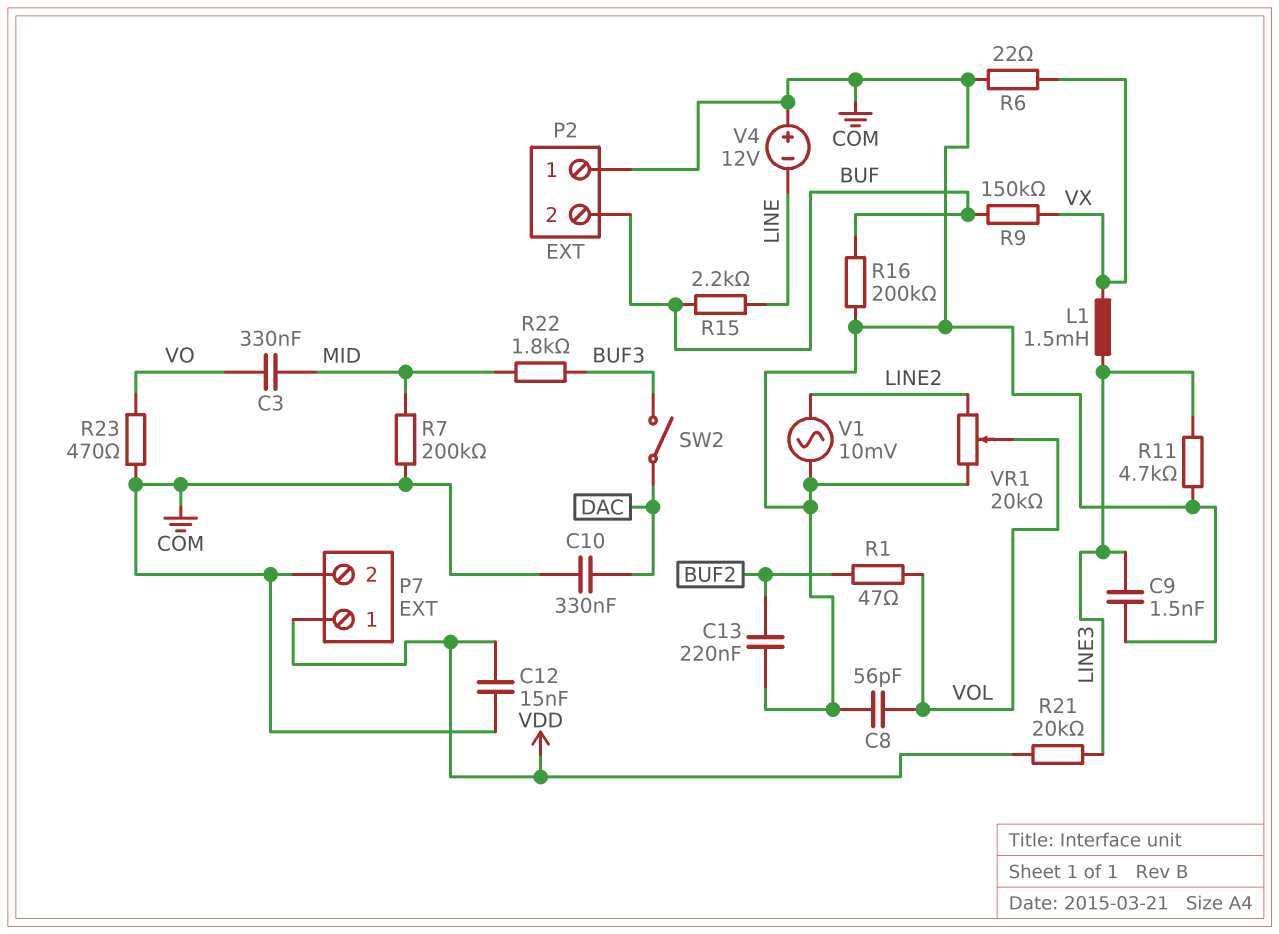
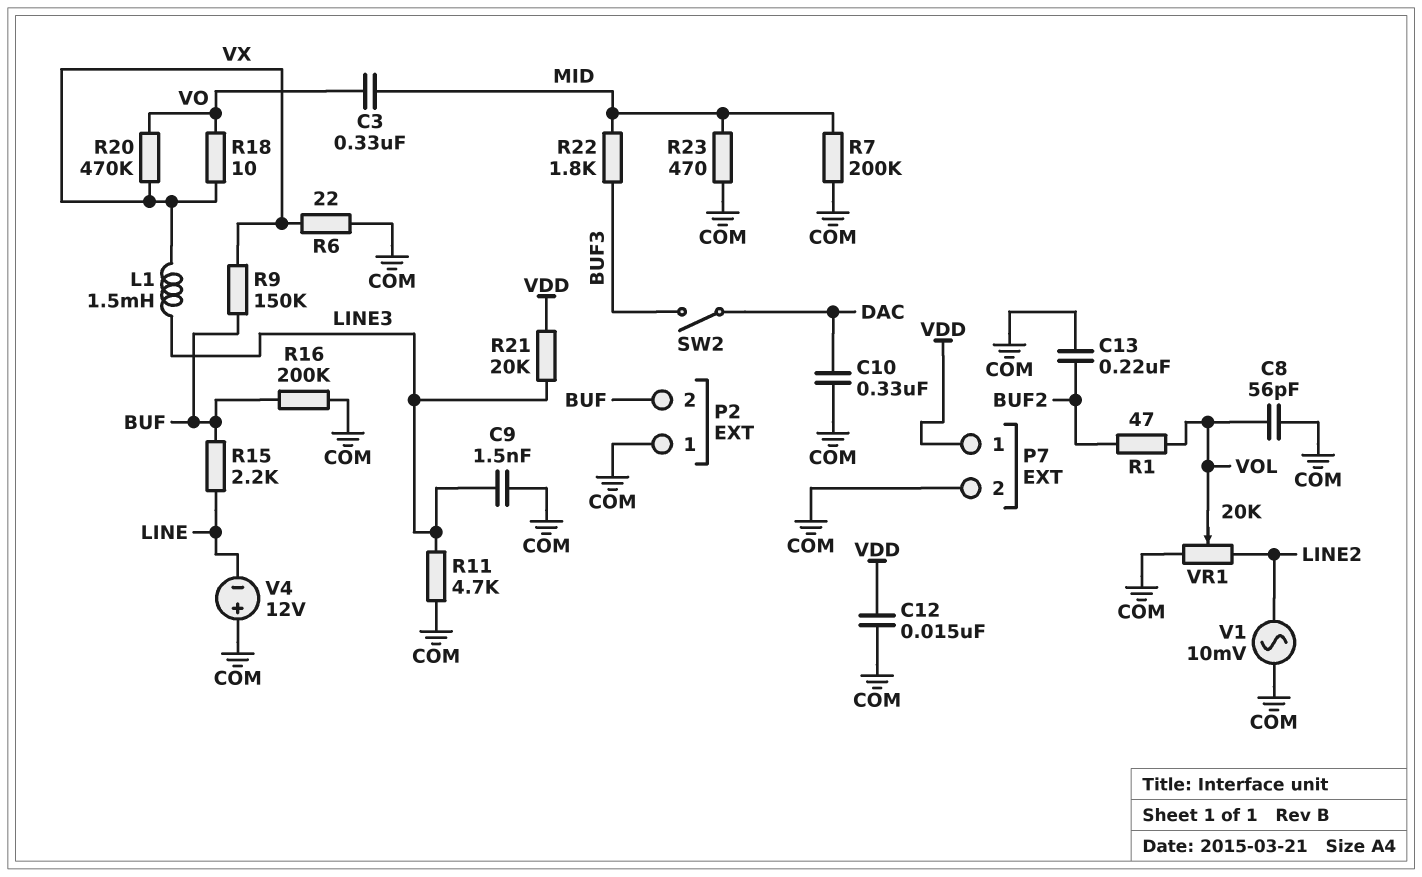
R18: none -> 10 (VO, VX)
R20: none -> 470k (VO, VX)
R23: 470 (COM, VO) -> 470 (COM, MID)

